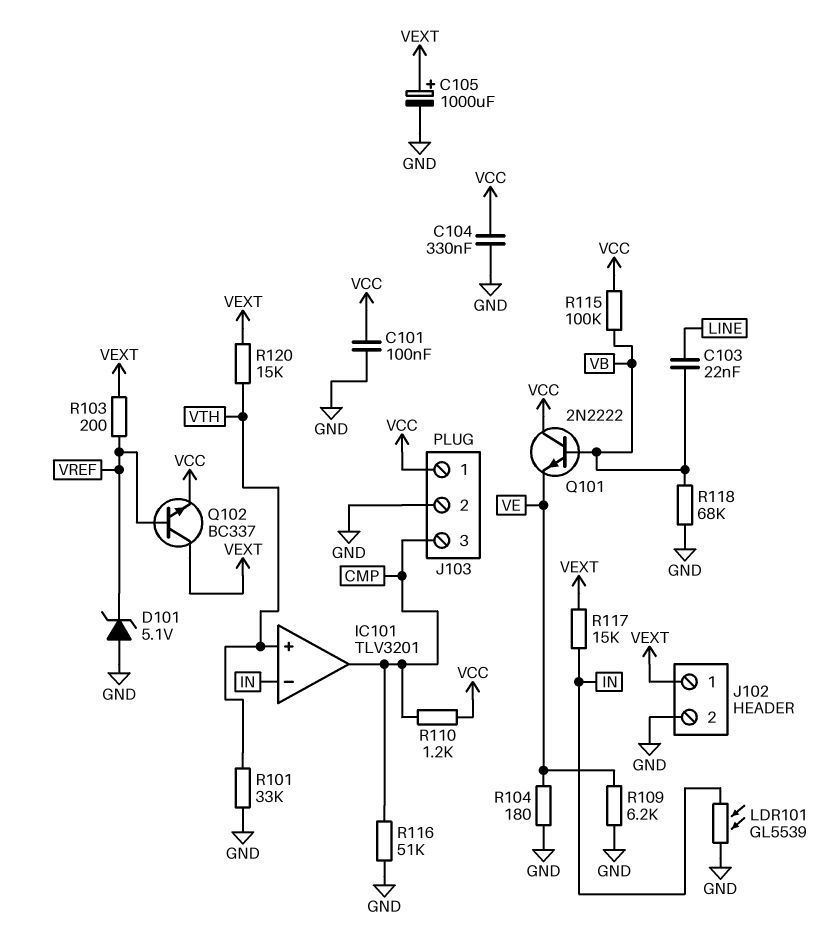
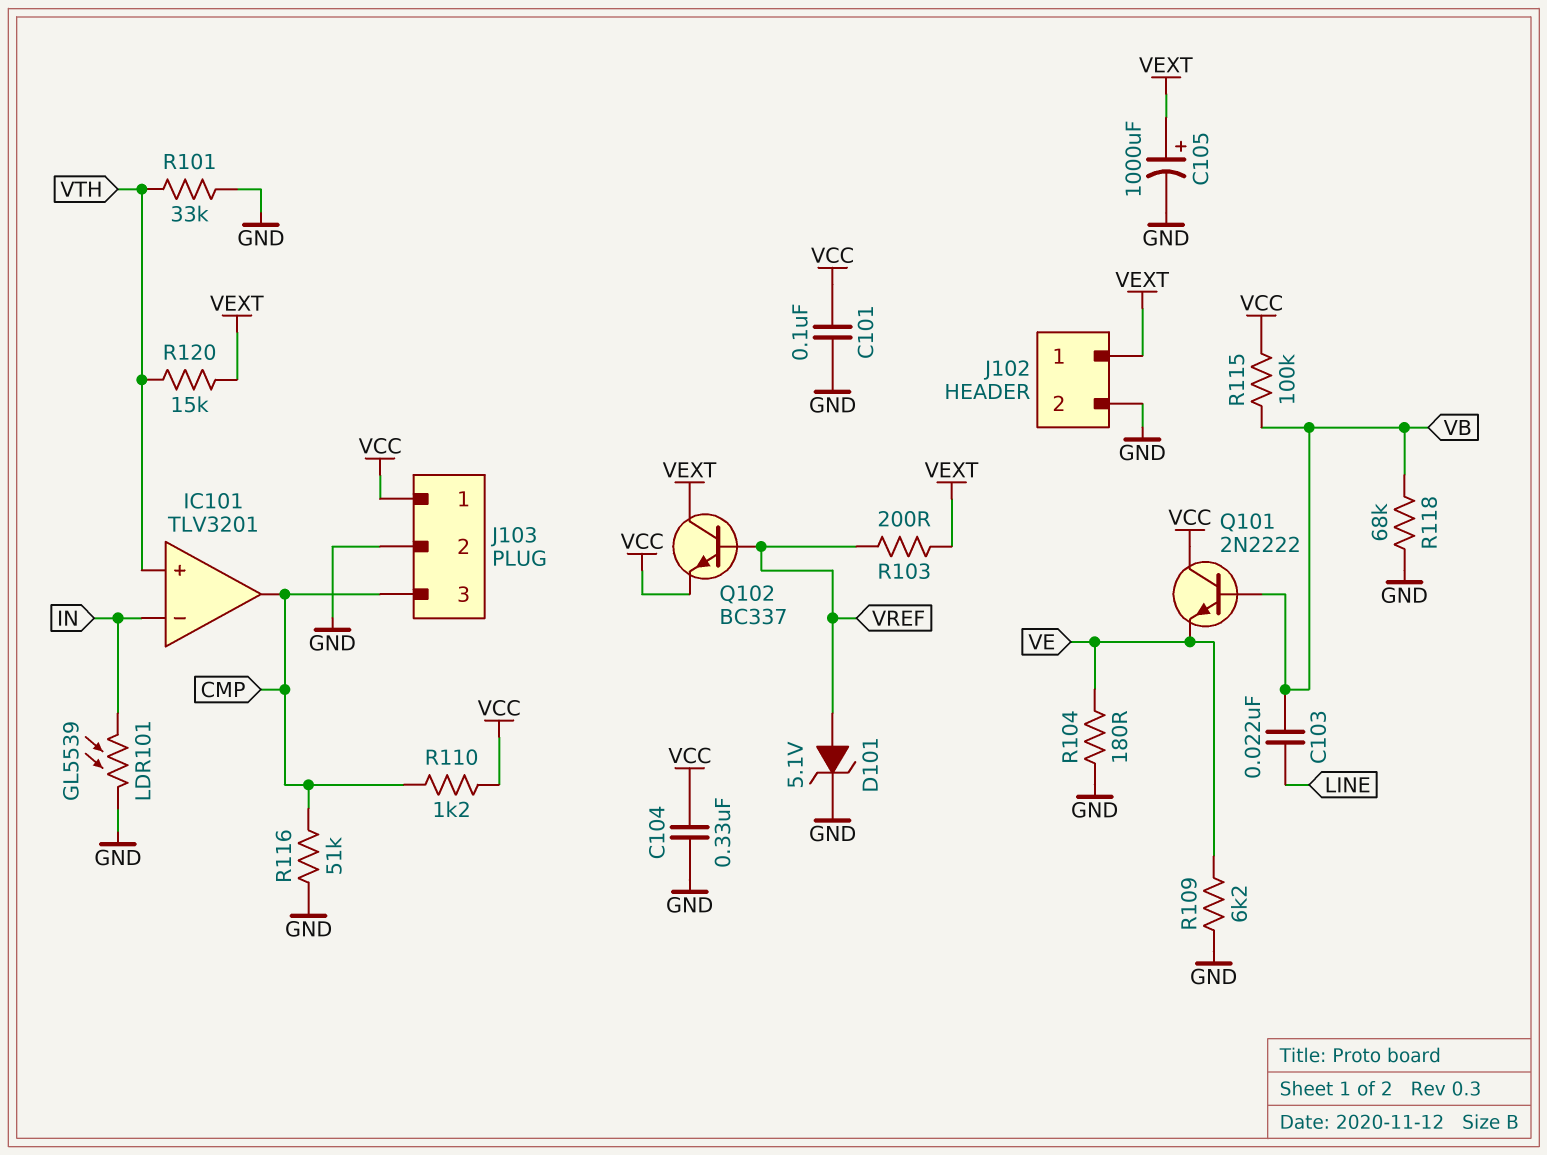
D101: zener 5.1V (A GND, K VREF) -> zener 5.1V (A VREF, K GND)
R117: 15k (IN, VEXT) -> none

